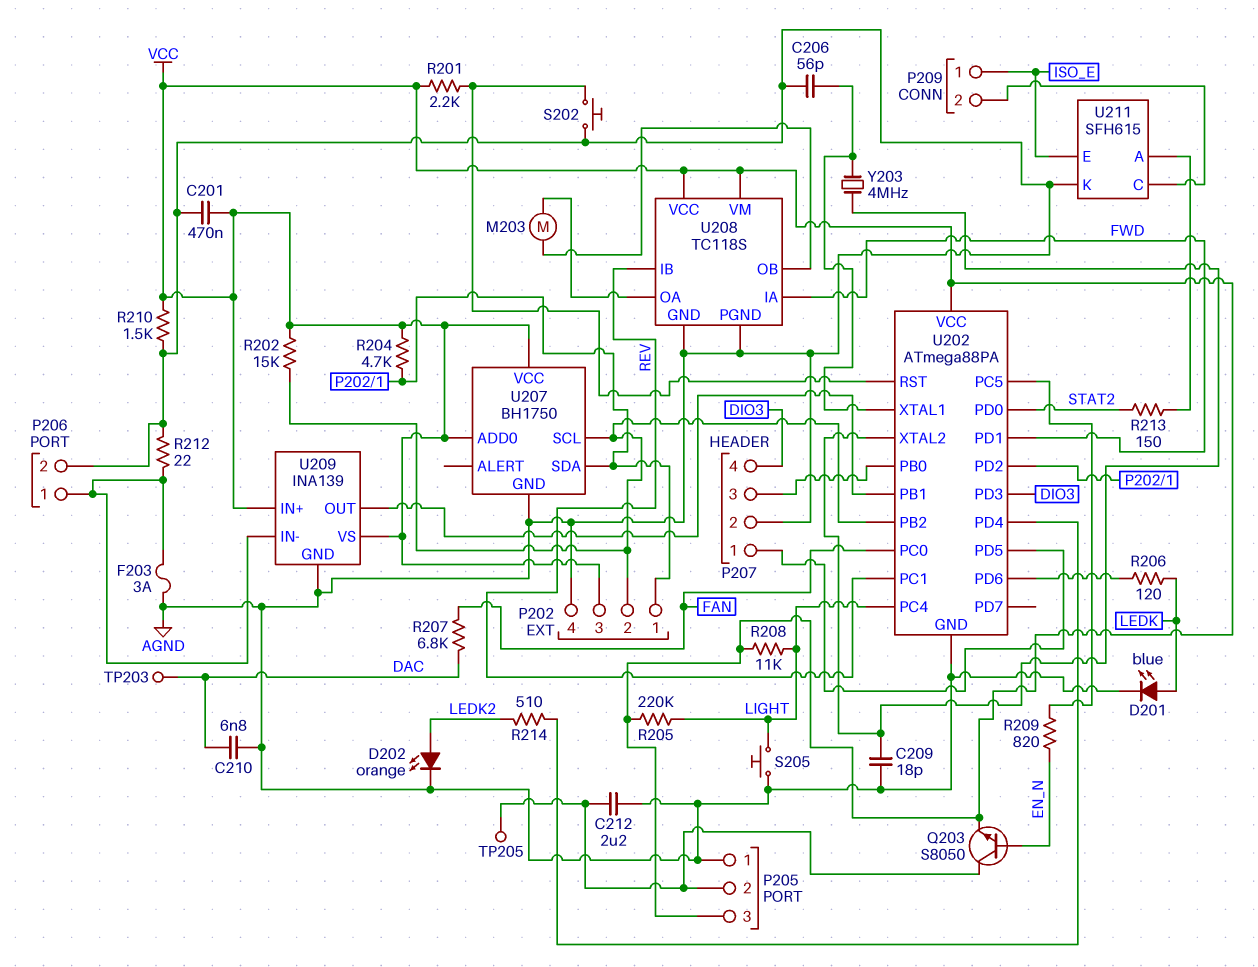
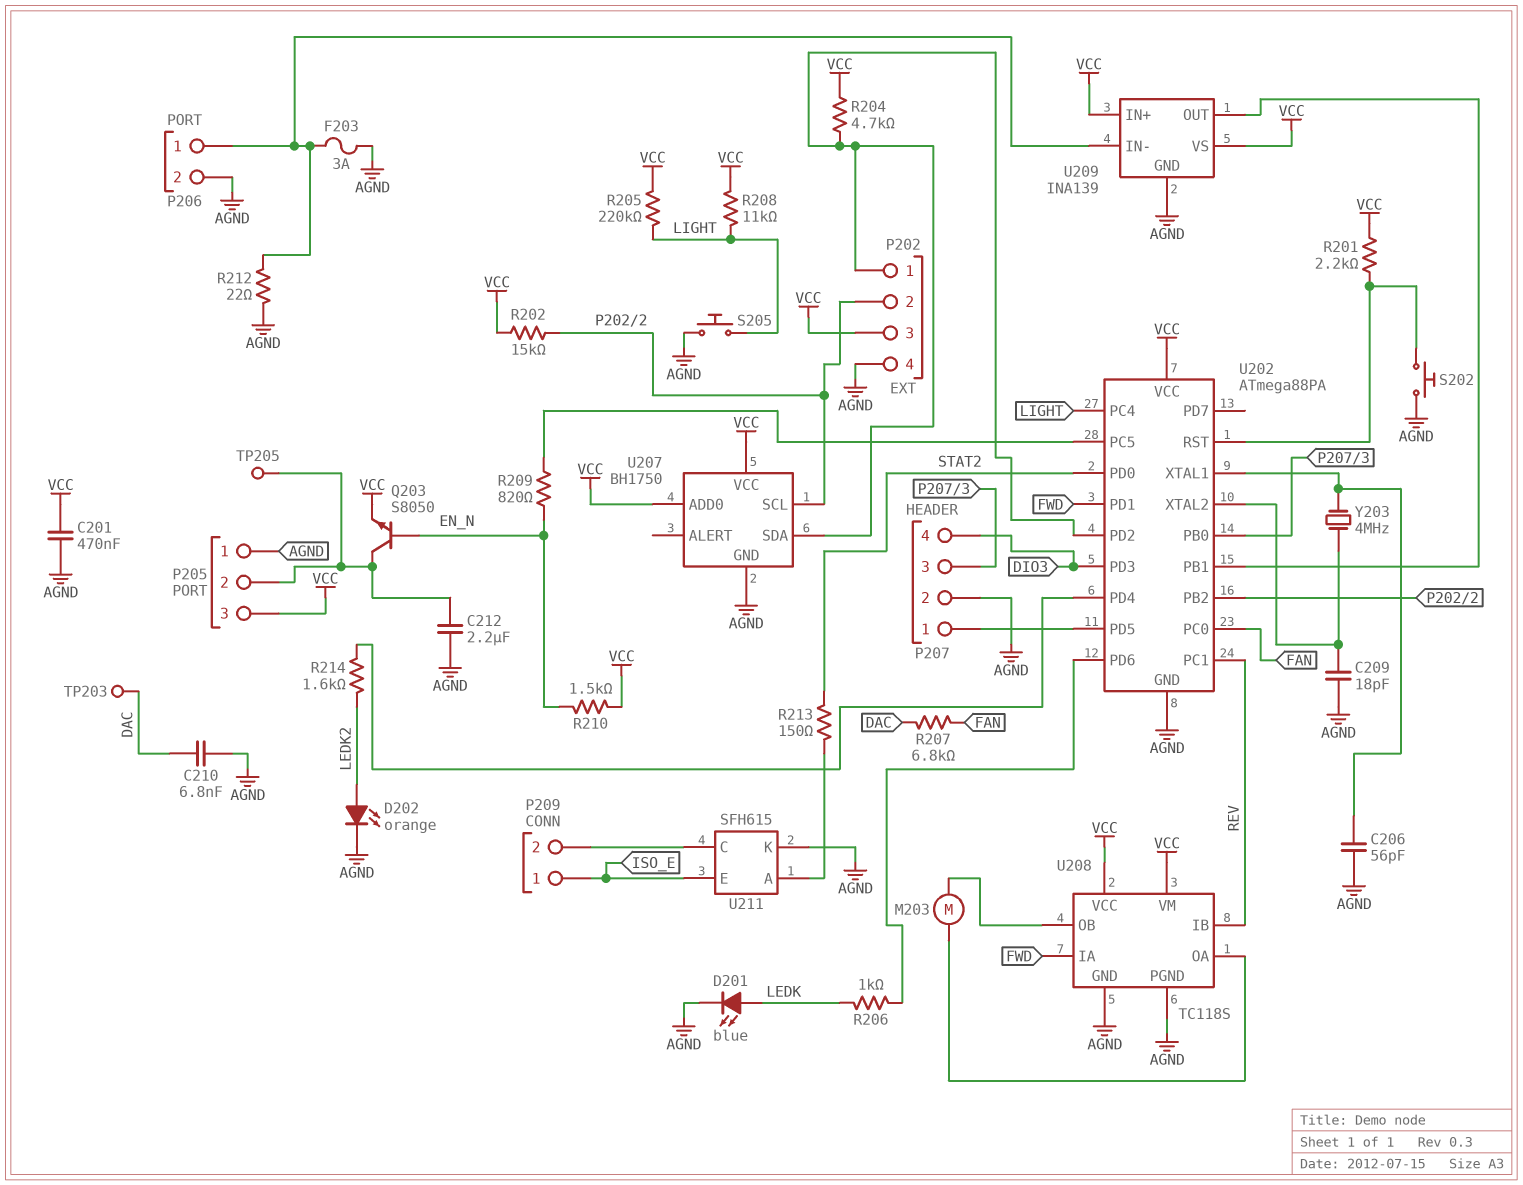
R206: 120 (LEDK, U202/PD6) -> 1k (LEDK, U202/PD6)
R210: 1.5k (AGND, VCC) -> 1.5k (EN_N, VCC)
R214: 510 (LEDK2, U202/PD4) -> 1.6k (LEDK2, U202/PD4)

